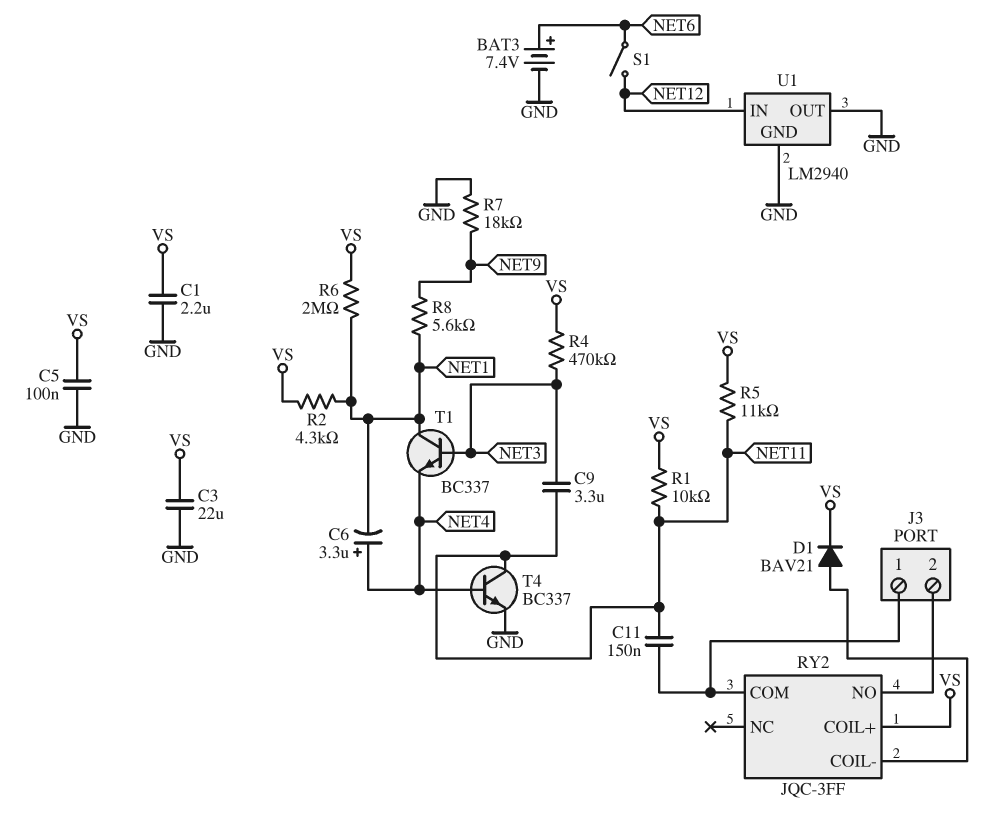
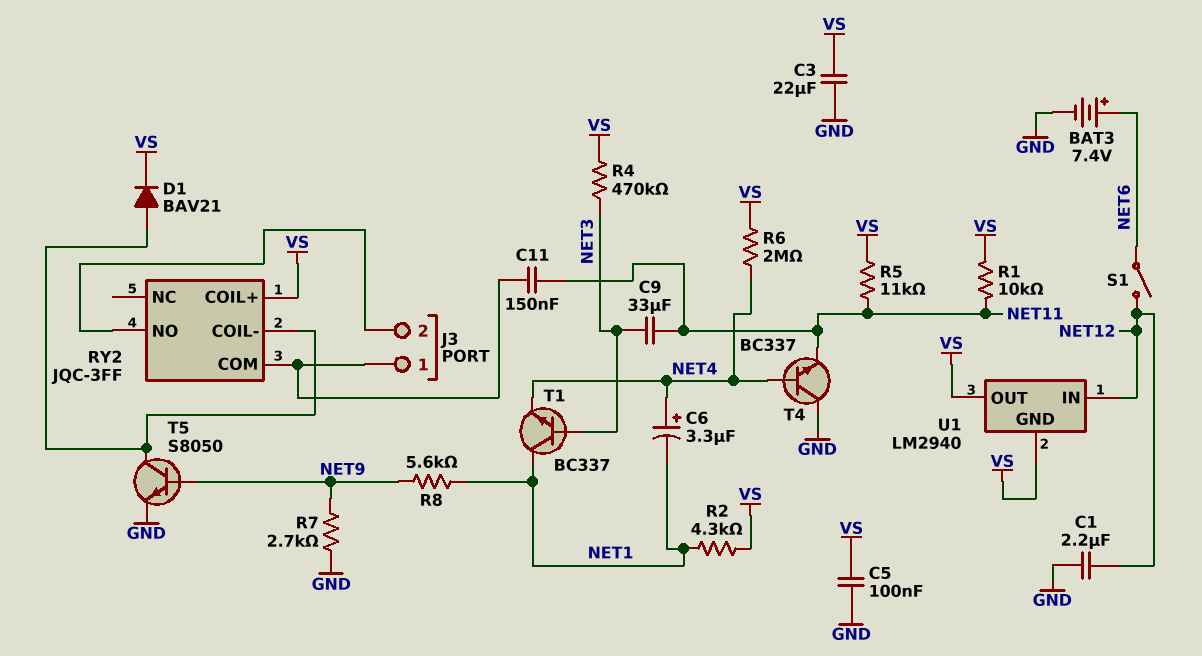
C1: 2.2uF (GND, VS) -> 2.2uF (GND, NET12)
C9: 3.3uF (NET3, NET11) -> 33uF (NET3, NET11)
R6: 2M (NET1, VS) -> 2M (NET4, VS)
R7: 18k (GND, NET9) -> 2.7k (GND, NET9)
T4: NPN BC337 (B NET4, C NET11, E GND) -> NPN BC337 (B NET4, C GND, E NET11)
T5: none -> NPN S8050 (B NET9, C RY2/COIL-, E GND)
U1 pin GND: GND -> VS
U1 pin OUT: GND -> VS

